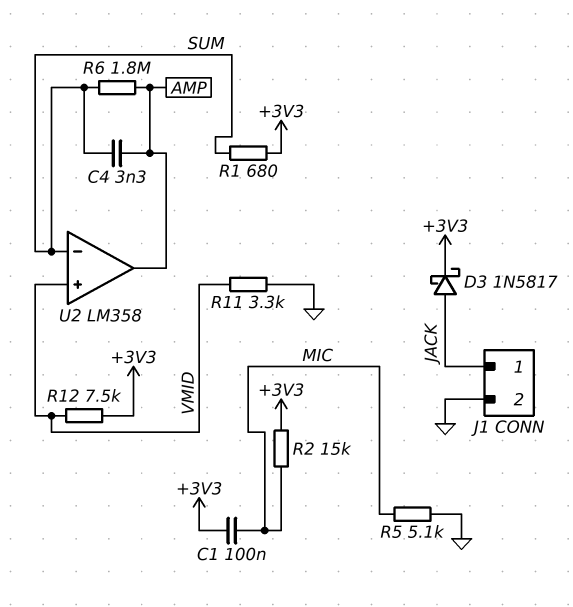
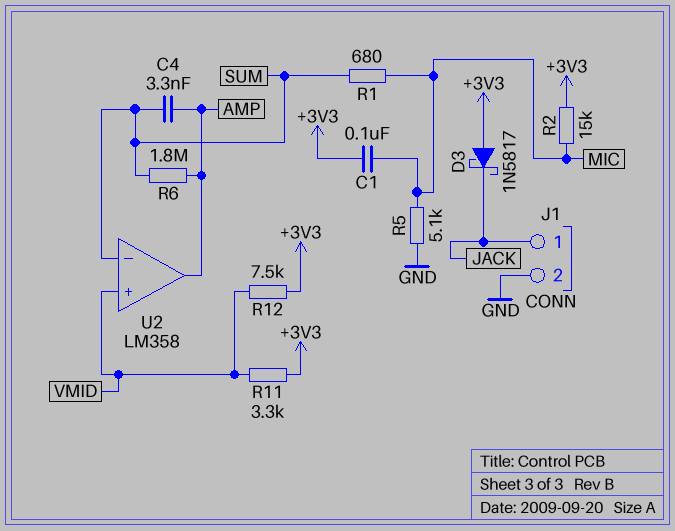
D3: schottky 1N5817 (A JACK, K +3V3) -> schottky 1N5817 (A +3V3, K JACK)
R1: 680 (+3V3, SUM) -> 680 (MIC, SUM)
R11: 3.3k (GND, VMID) -> 3.3k (+3V3, VMID)

